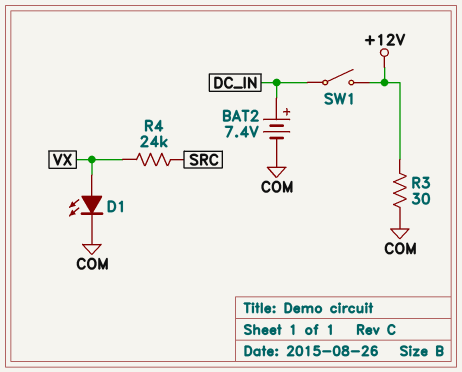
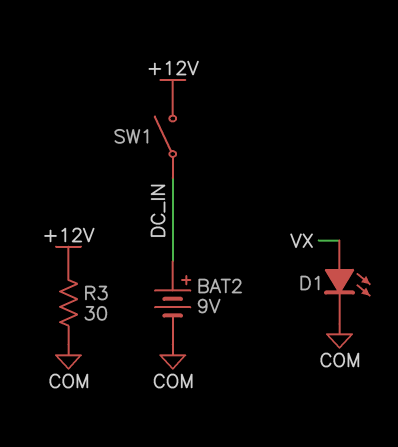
BAT2: 7.4V (plus DC_IN, minus COM) -> 9V (plus DC_IN, minus COM)
R4: 24k (SRC, VX) -> none

